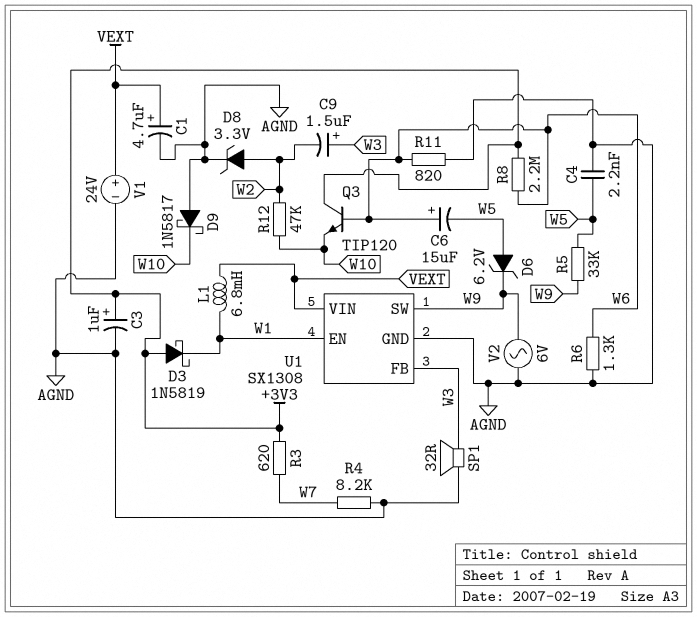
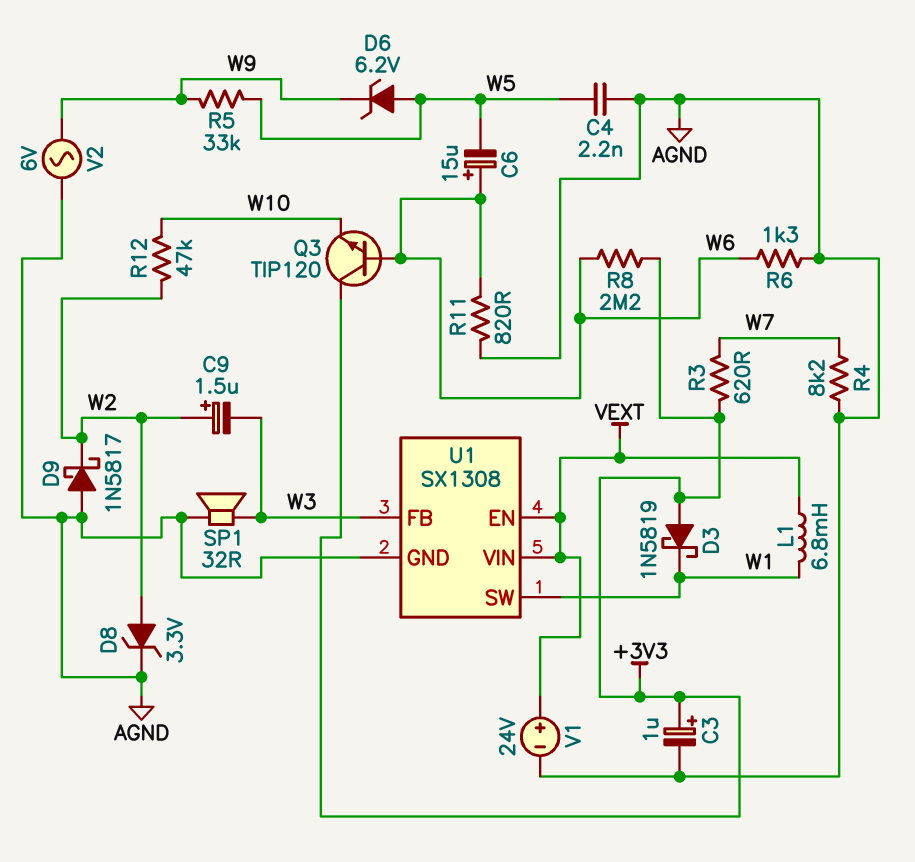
C1: 4.7uF (plus VEXT, minus AGND) -> none
C9: 1.5uF (plus W3, minus W2) -> 1.5uF (plus W2, minus W3)
D9: schottky 1N5817 (A AGND, K W10) -> schottky 1N5817 (A AGND, K W2)
U1 pin EN: W1 -> VEXT
U1 pin SW: W9 -> W1

